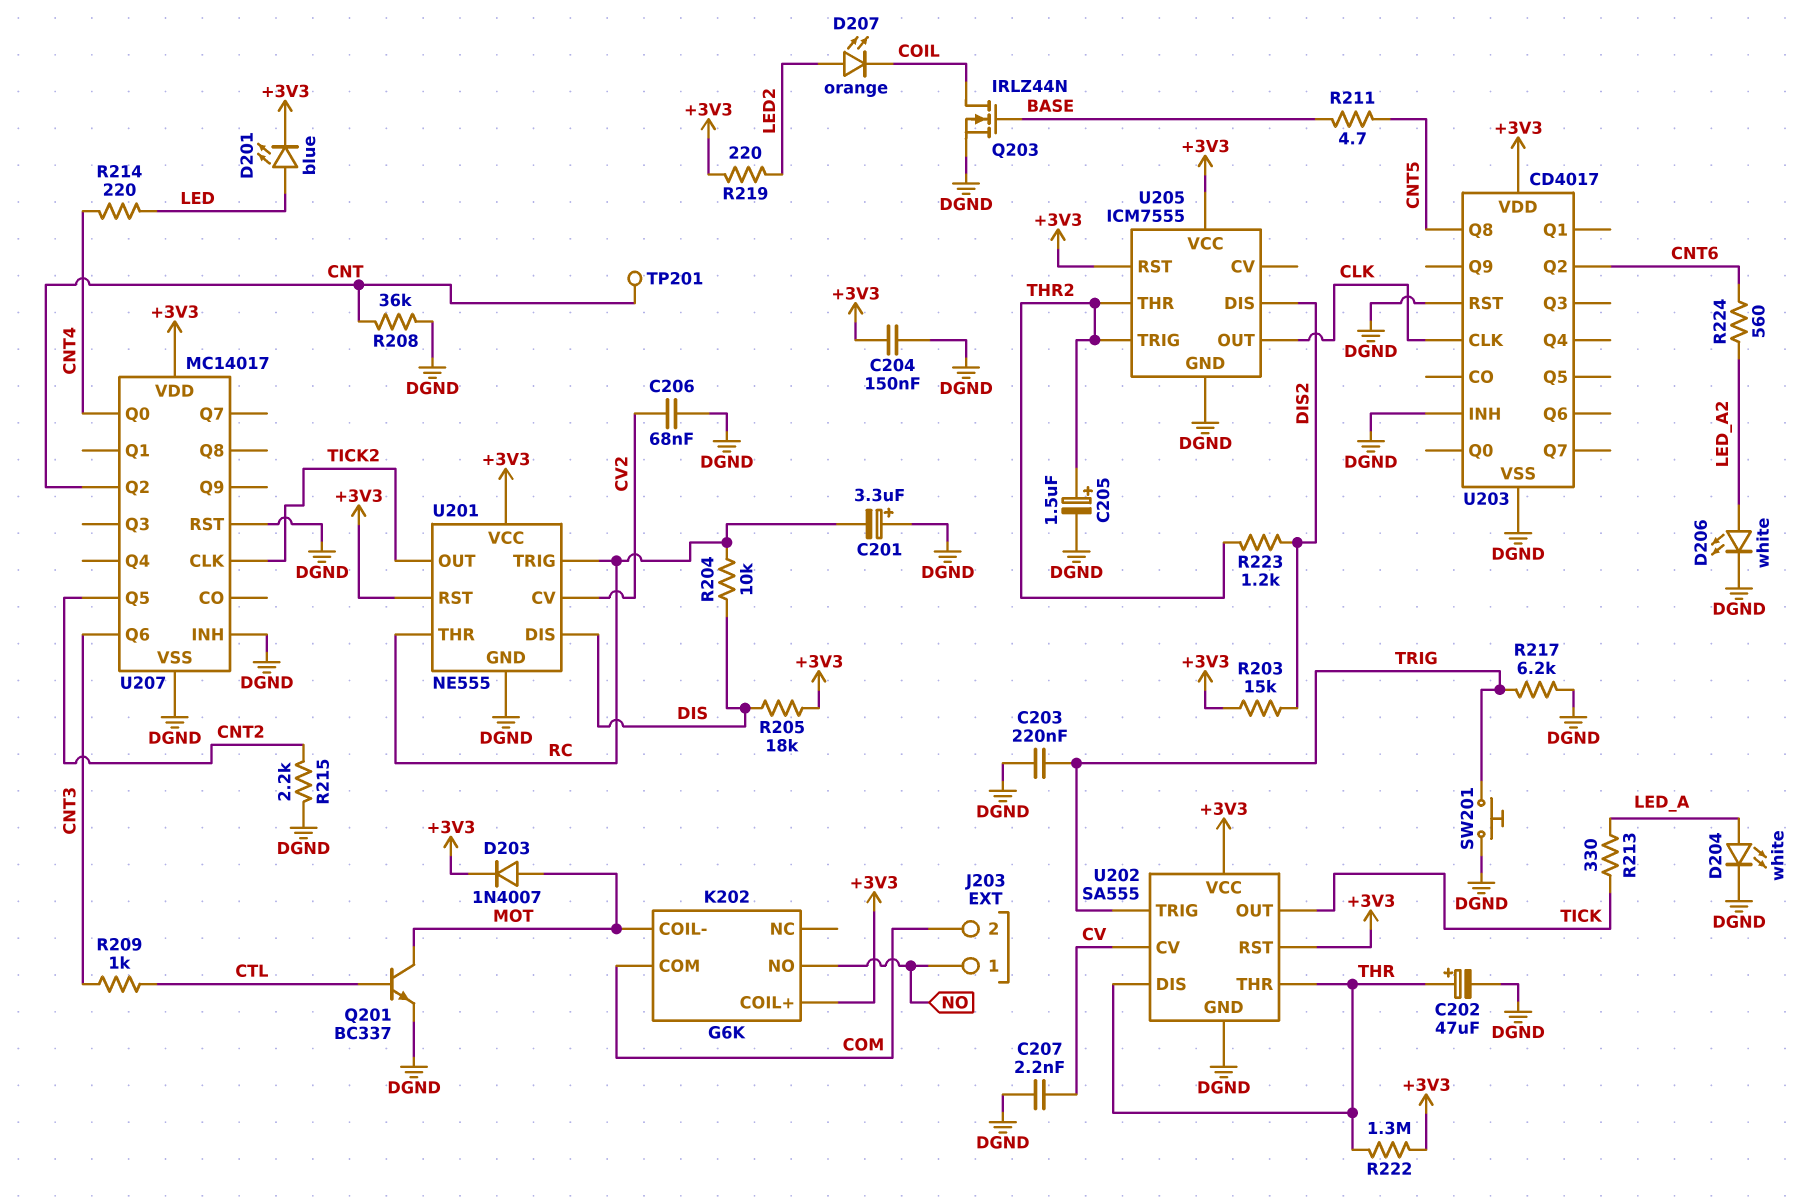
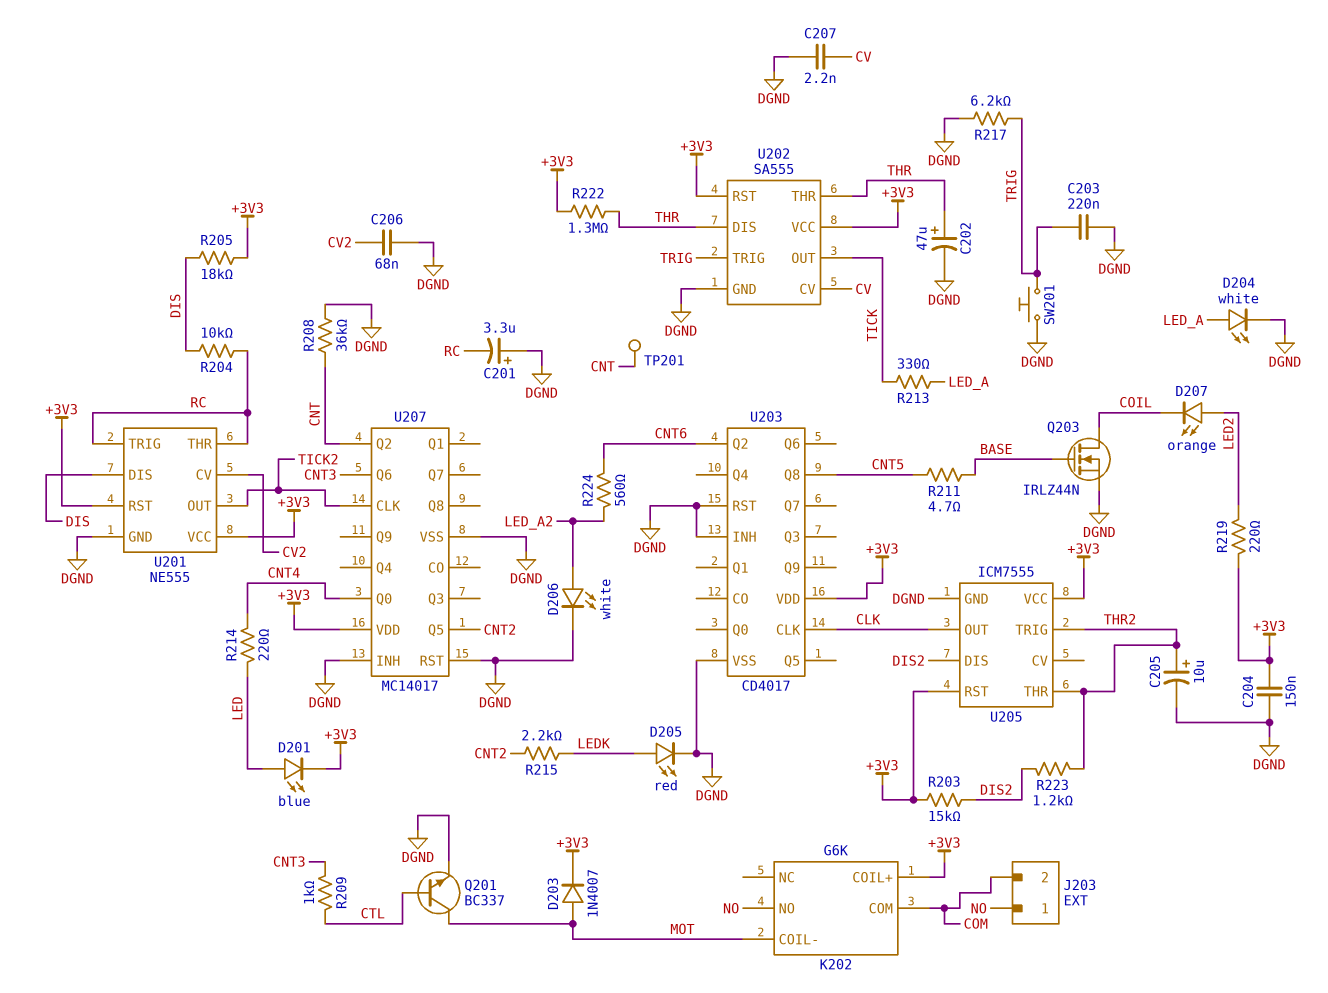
C205: 1.5uF (plus THR2, minus DGND) -> 10uF (plus THR2, minus DGND)
D205: none -> LED red (A LEDK, K DGND)
R215: 2.2k (CNT2, DGND) -> 2.2k (CNT2, LEDK)

